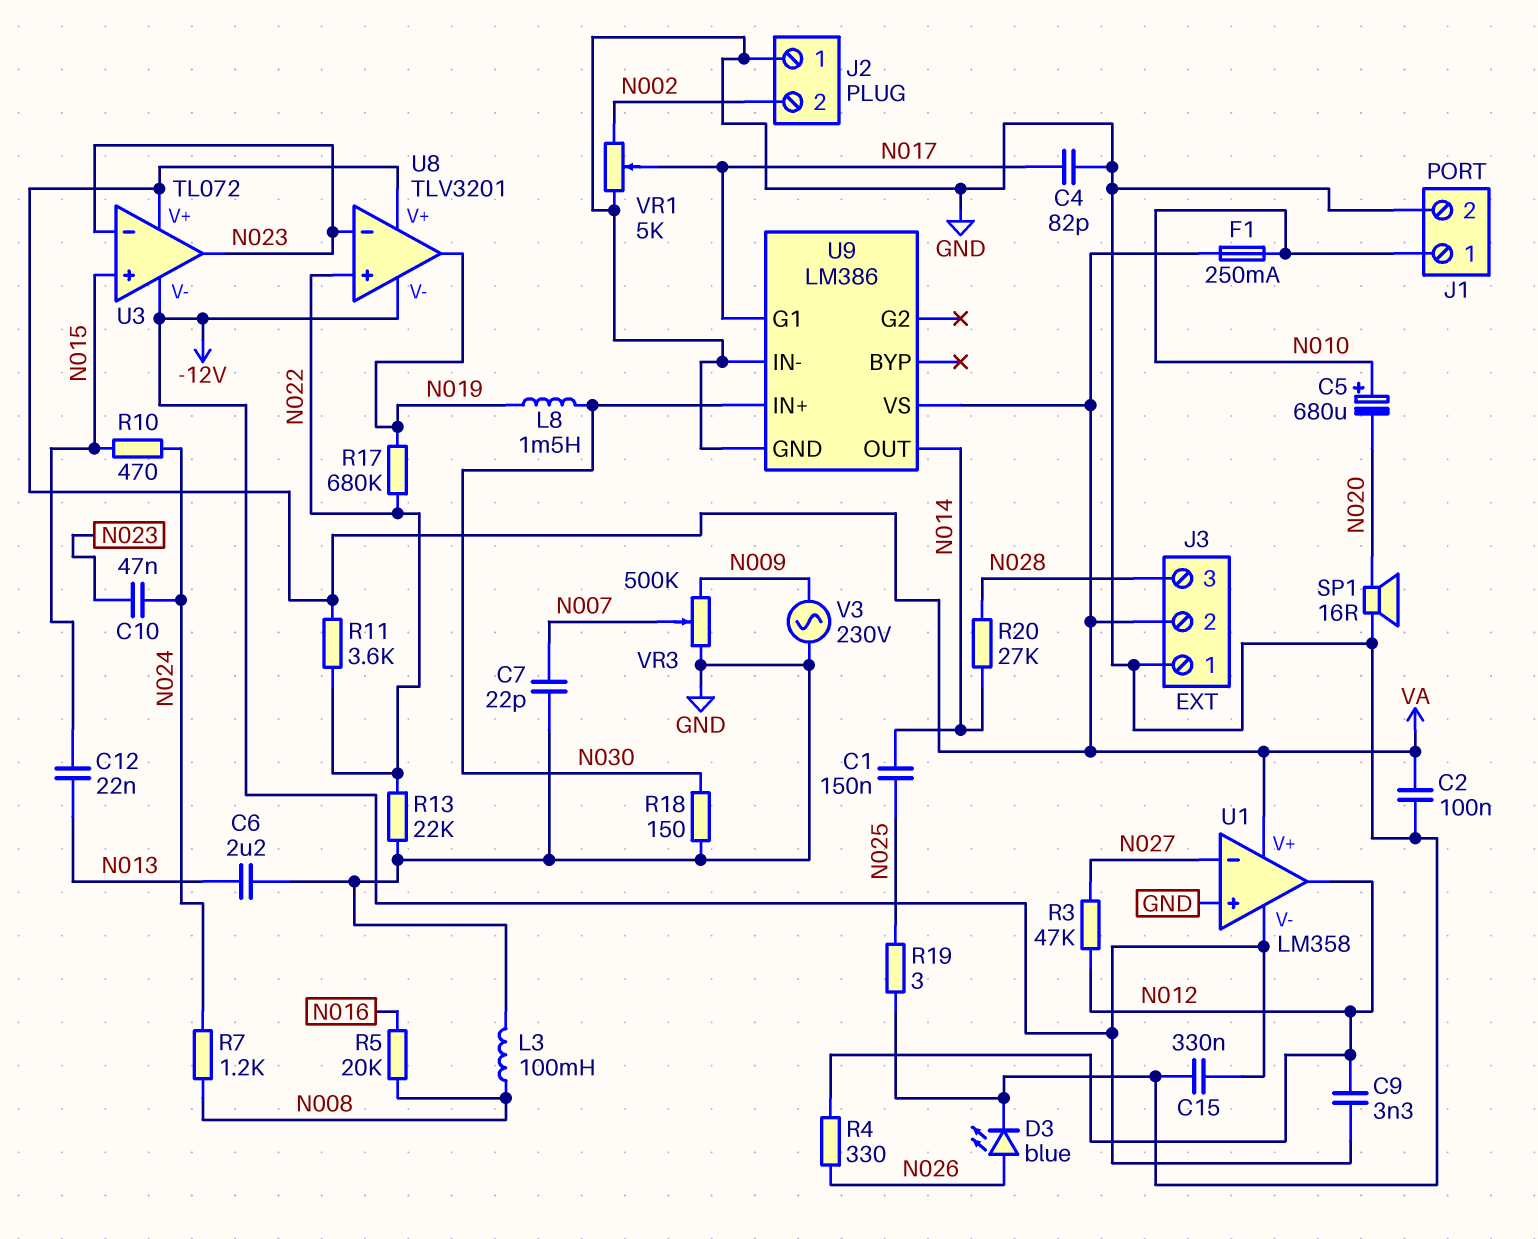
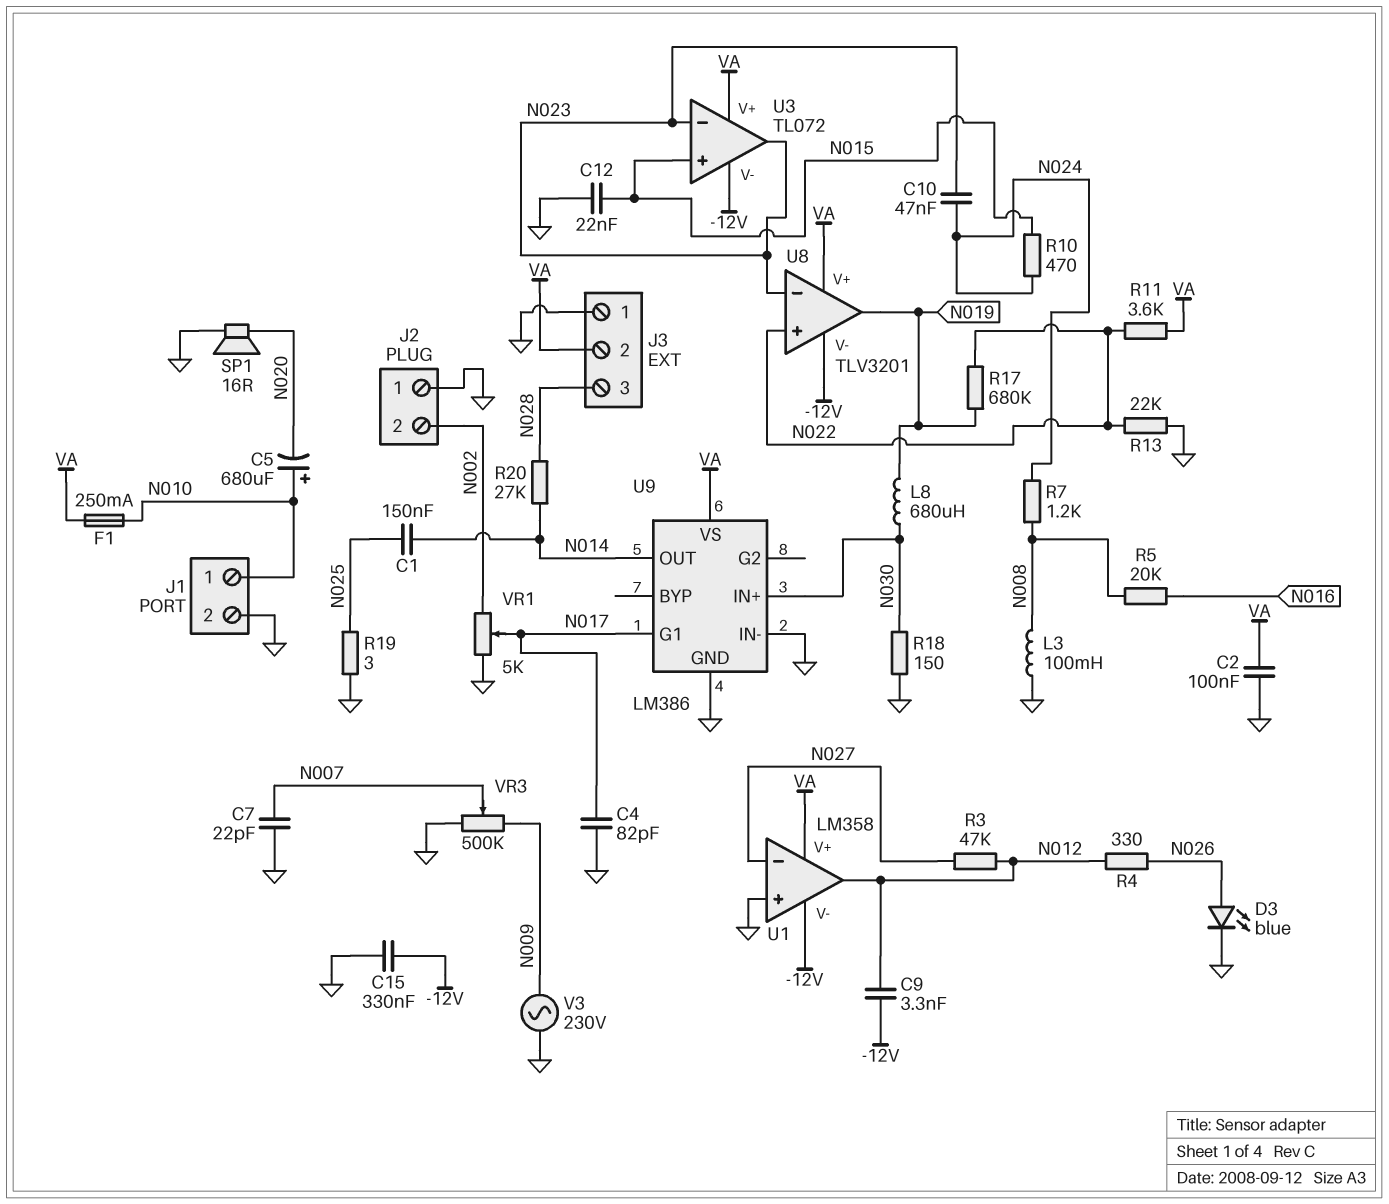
C6: 2.2uF (GND, N013) -> none
C12: 22nF (N013, N015) -> 22nF (GND, N015)
L8: 1.5mH (N019, N030) -> 680uH (N019, N030)

